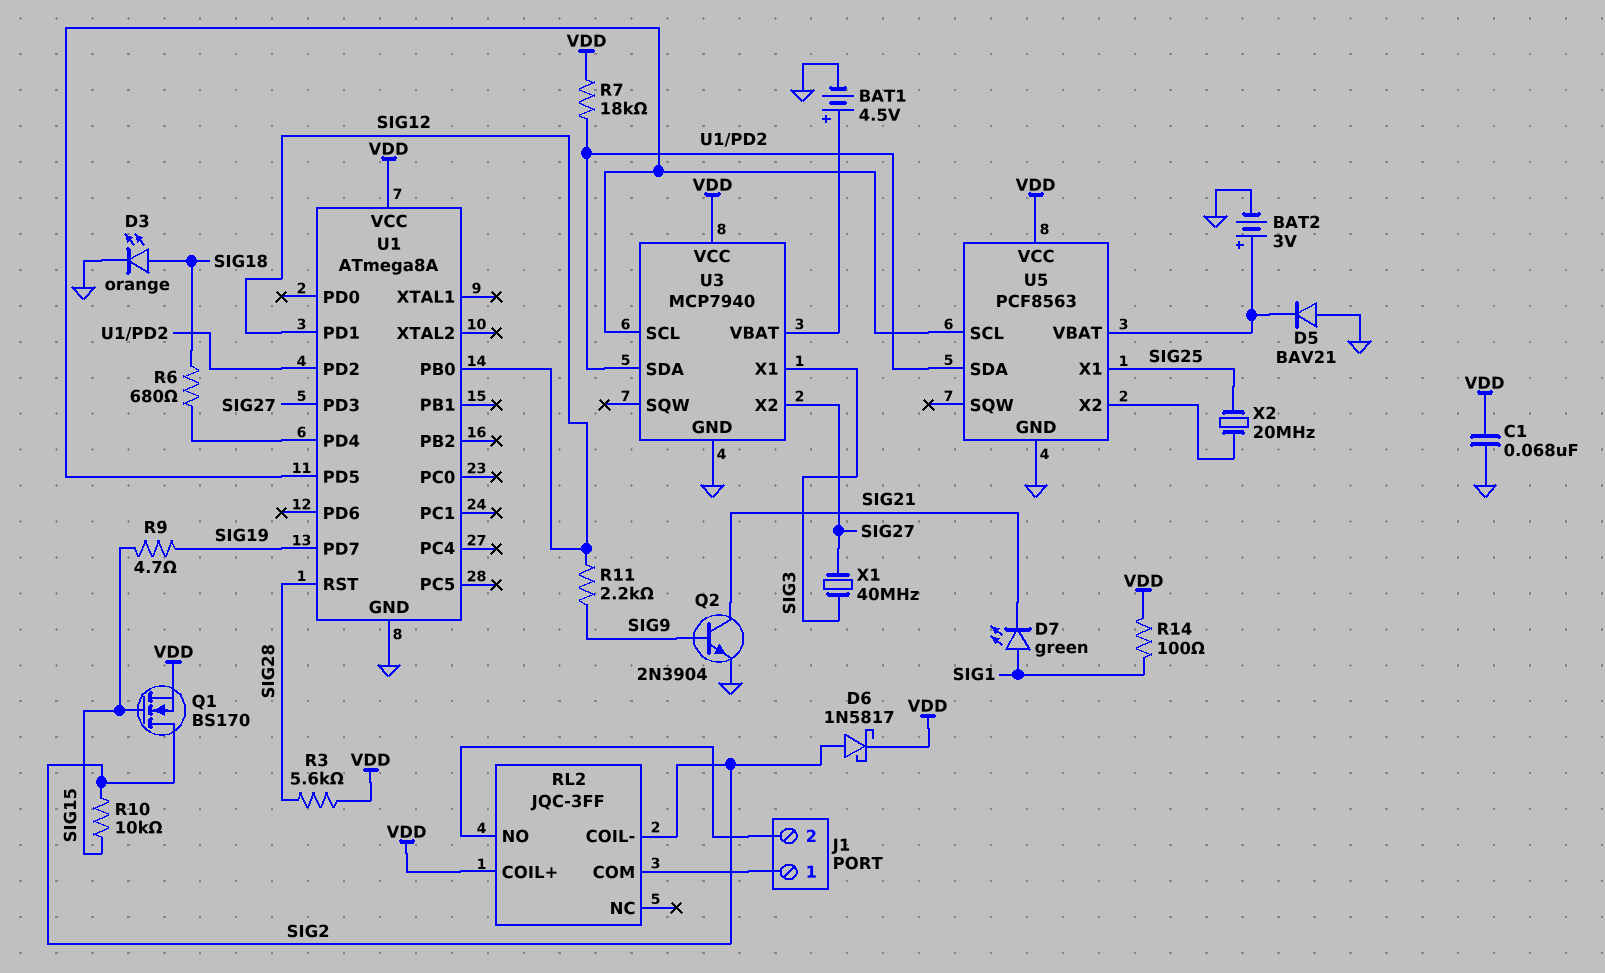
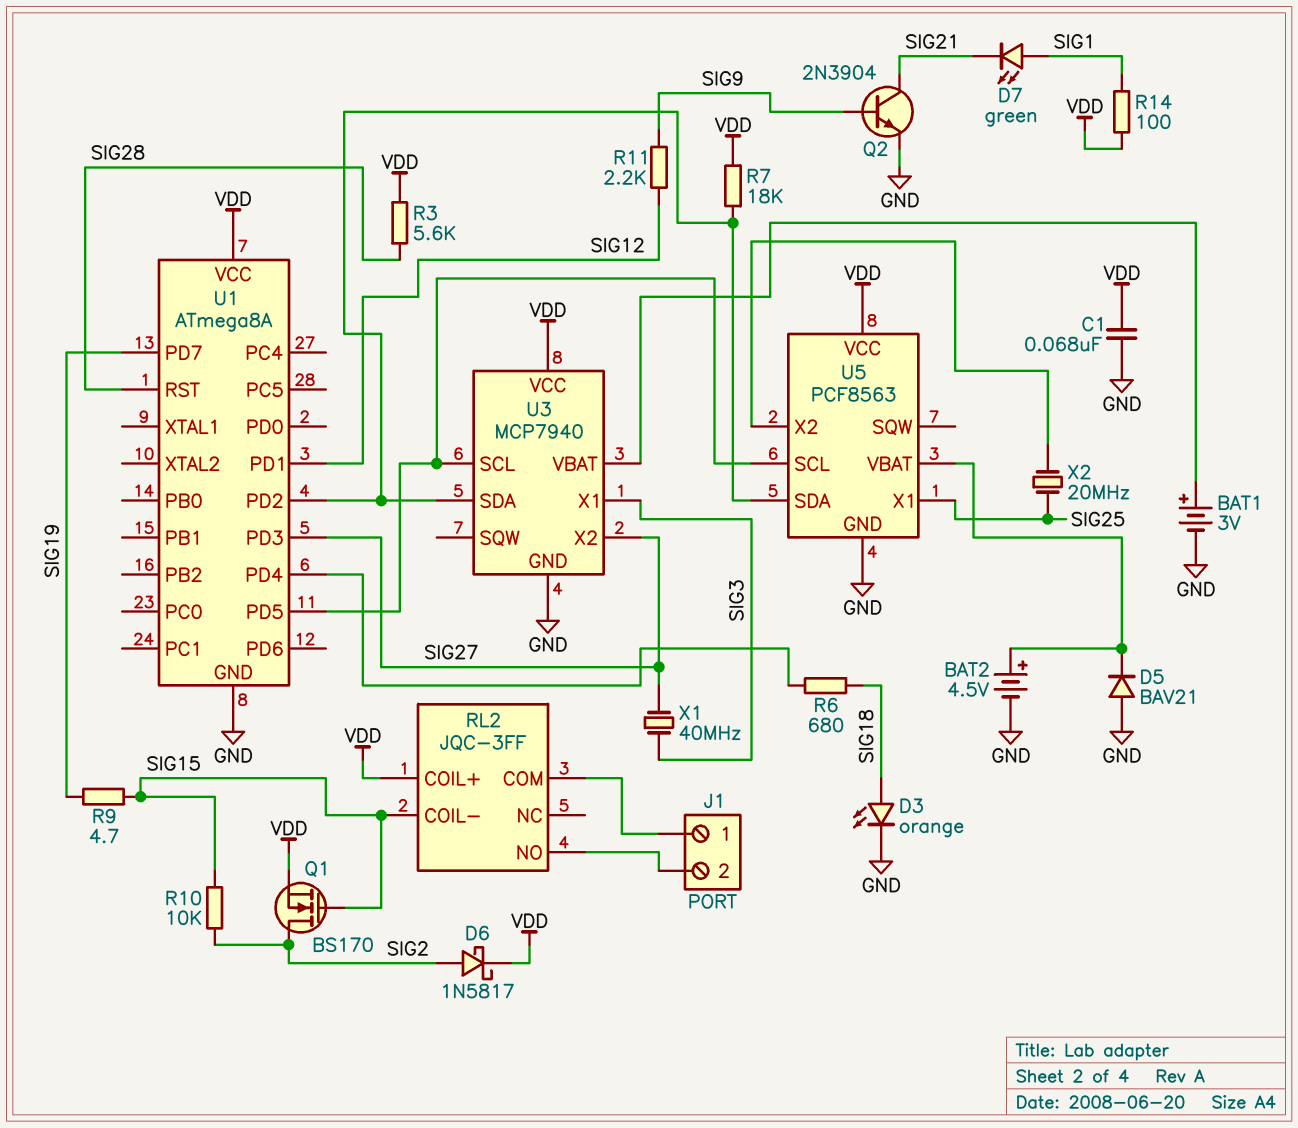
BAT1: 4.5V (plus U3/VBAT, minus GND) -> 3V (plus U3/VBAT, minus GND)
BAT2: 3V (plus U5/VBAT, minus GND) -> 4.5V (plus U5/VBAT, minus GND)
RL2 pin COIL-: SIG2 -> SIG15
U1 pin PB0: SIG12 -> none

